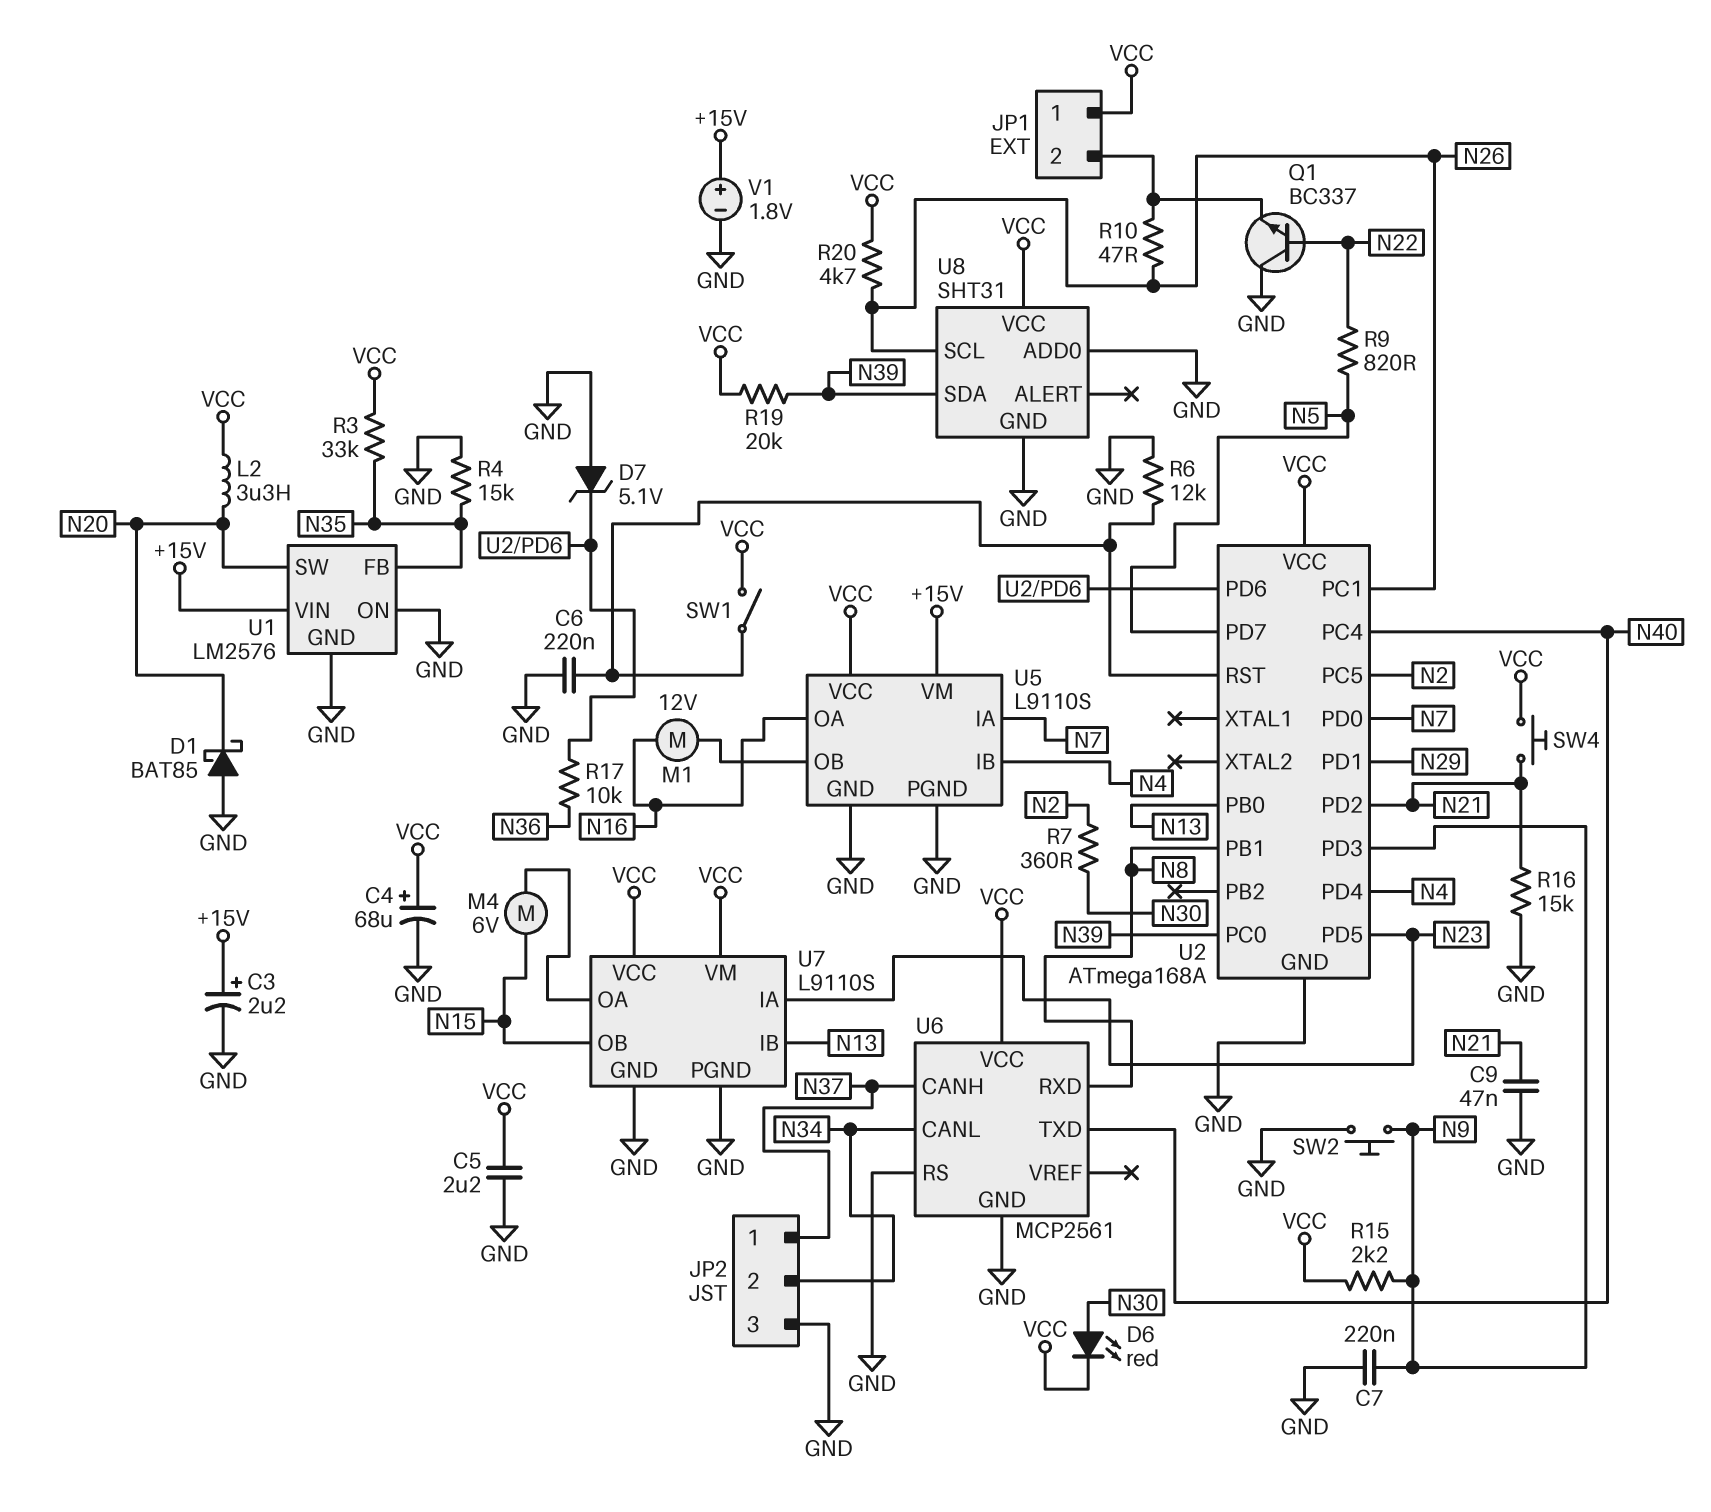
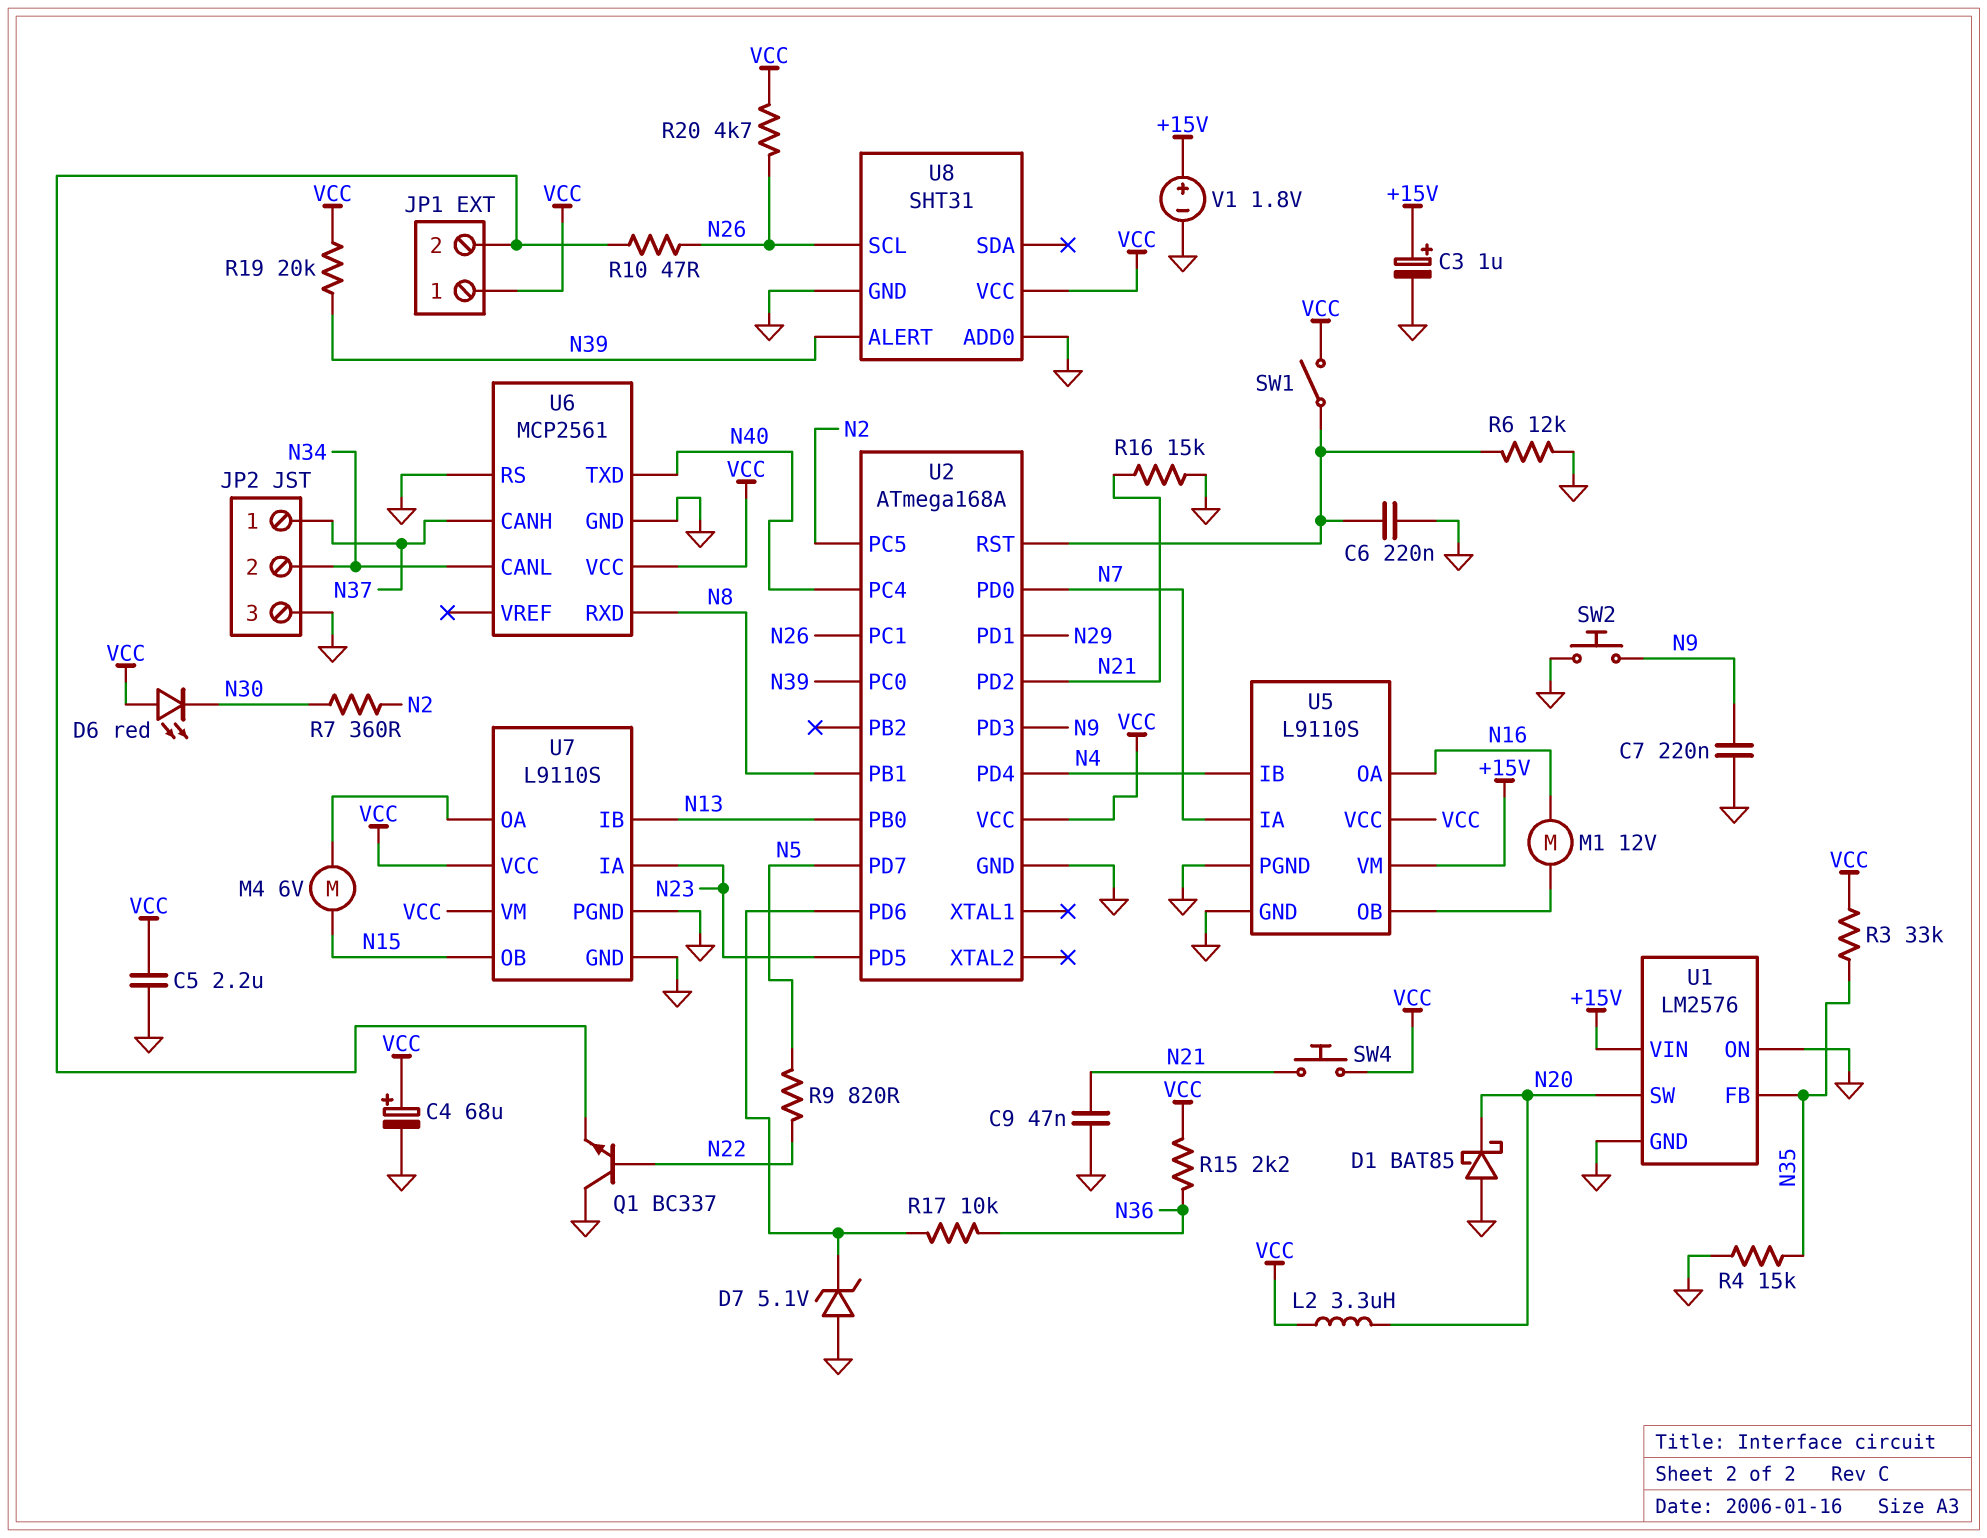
C3: 2.2uF (plus +15V, minus GND) -> 1uF (plus +15V, minus GND)
D6: LED red (A N30, K VCC) -> LED red (A VCC, K N30)
R15: 2.2k (N9, VCC) -> 2.2k (N36, VCC)
U8 pin ALERT: none -> N39
U8 pin SDA: N39 -> none

